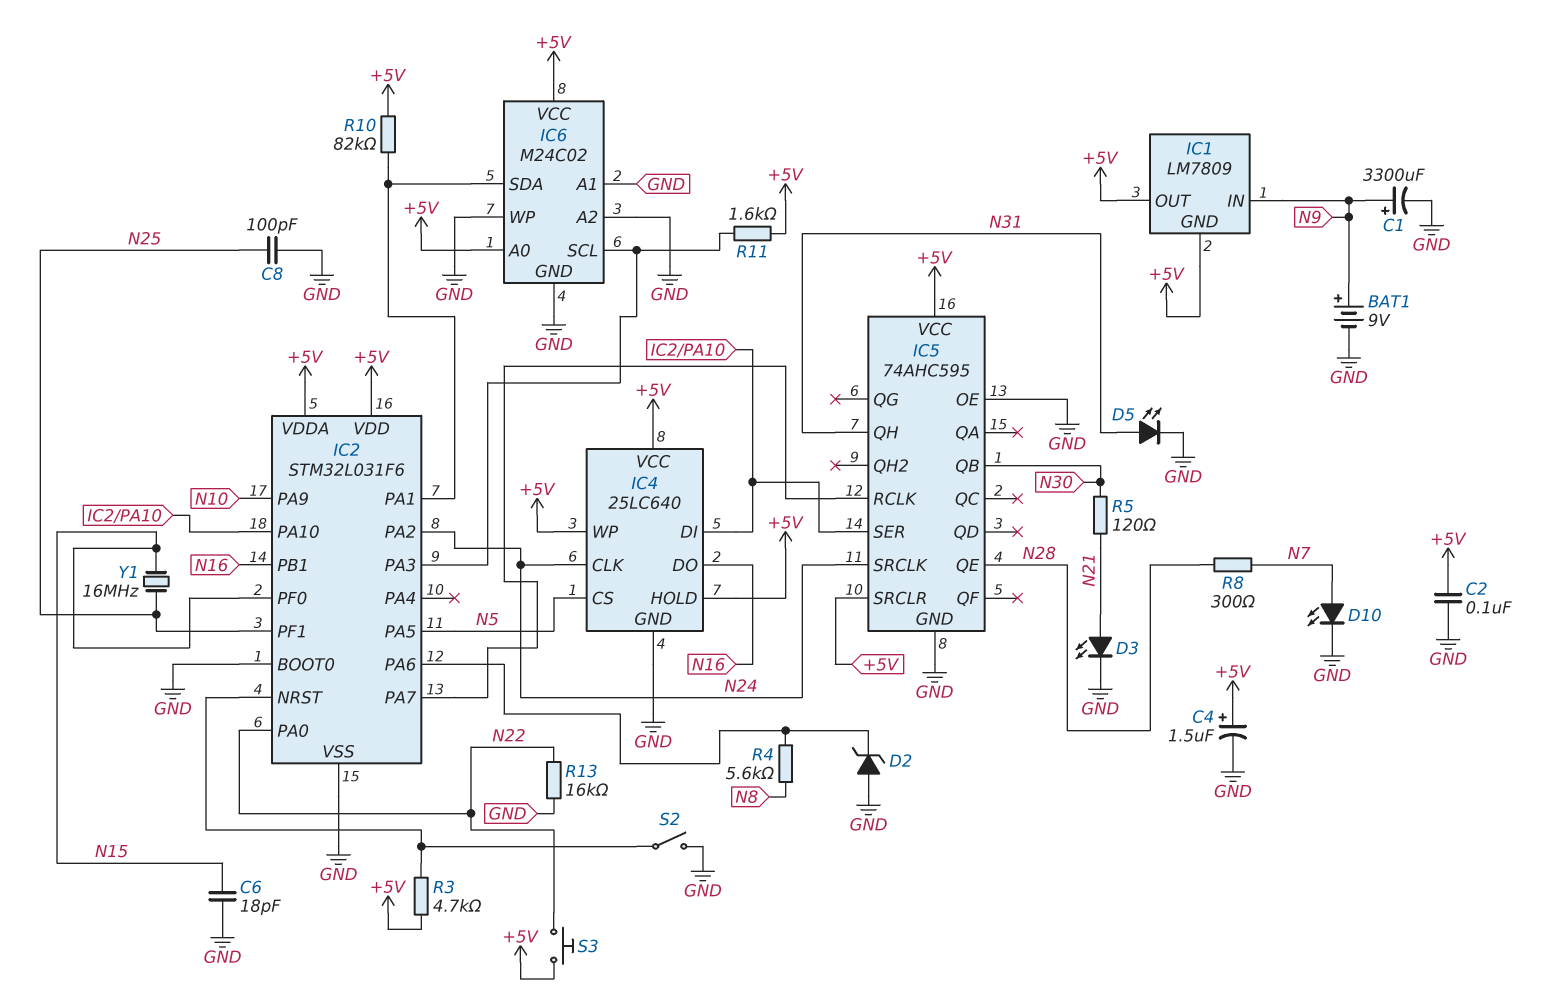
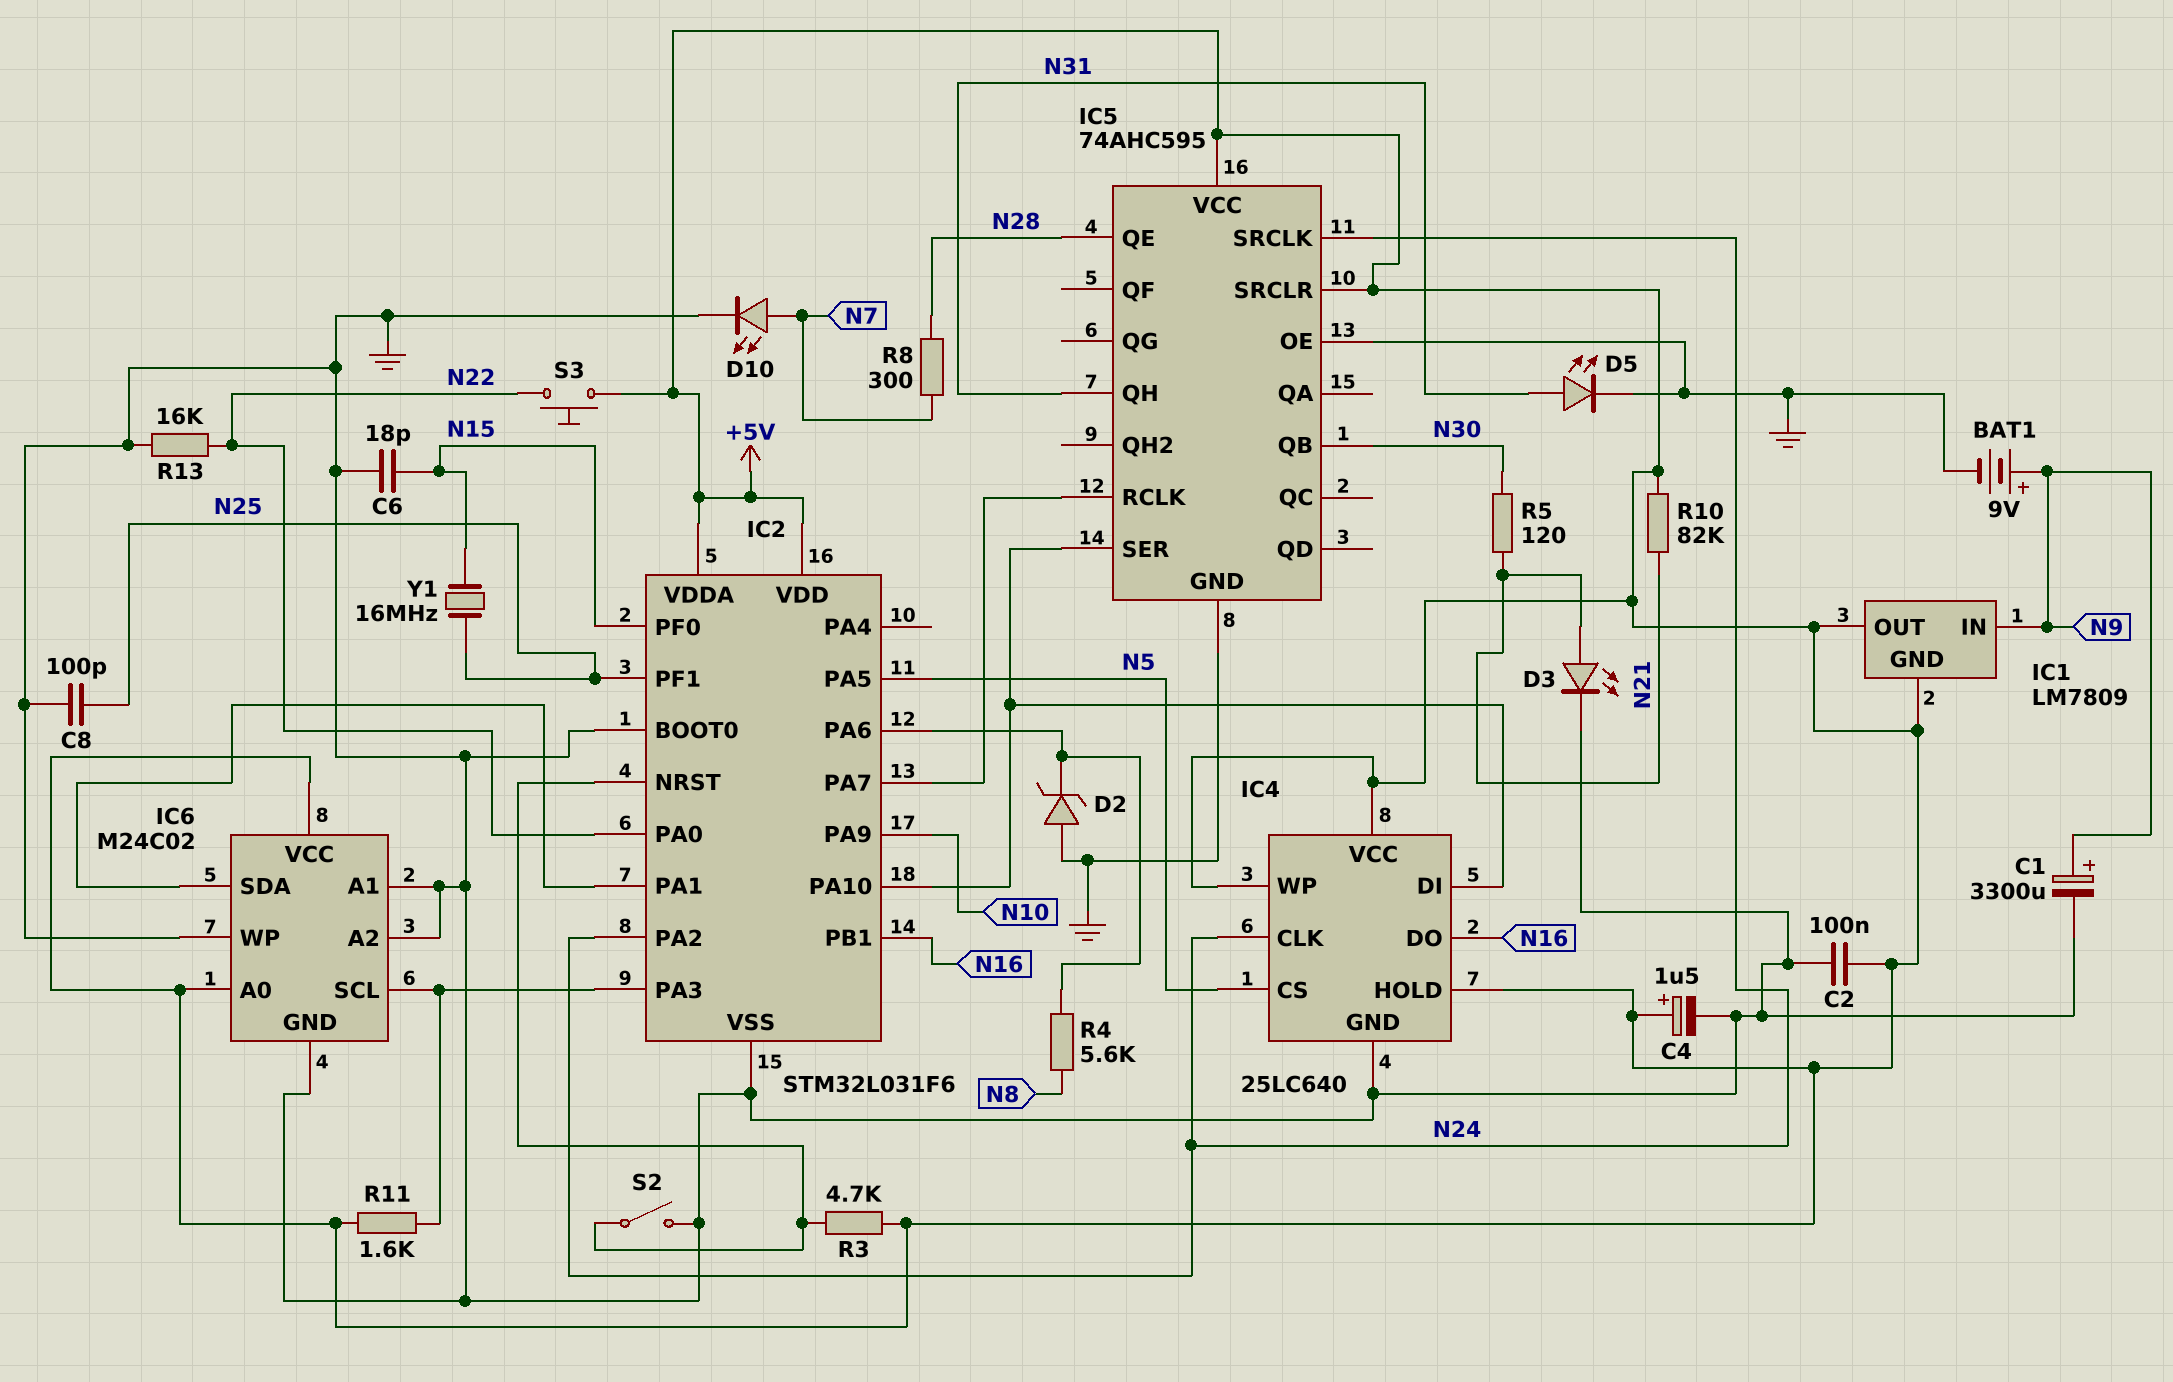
R10: 82k (+5V, IC2/PA1) -> 82k (+5V, N21)

